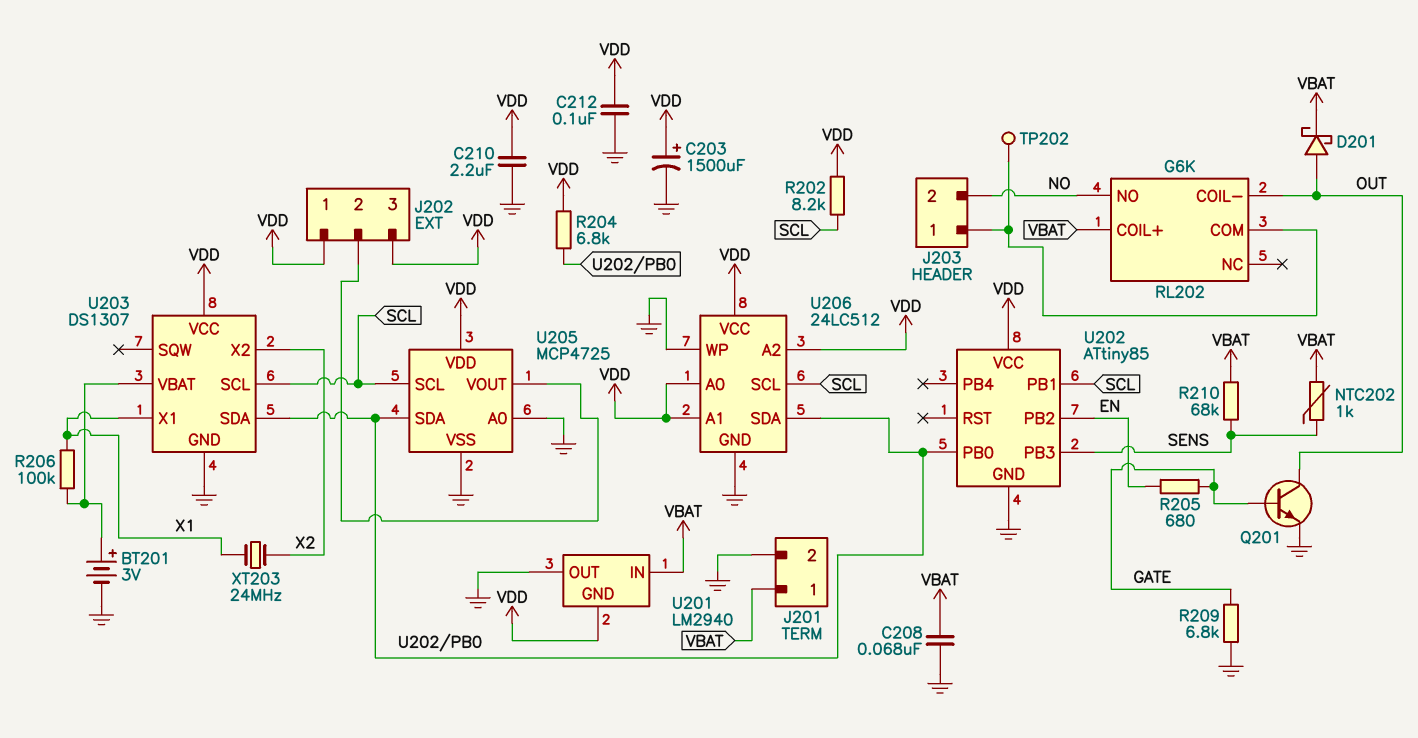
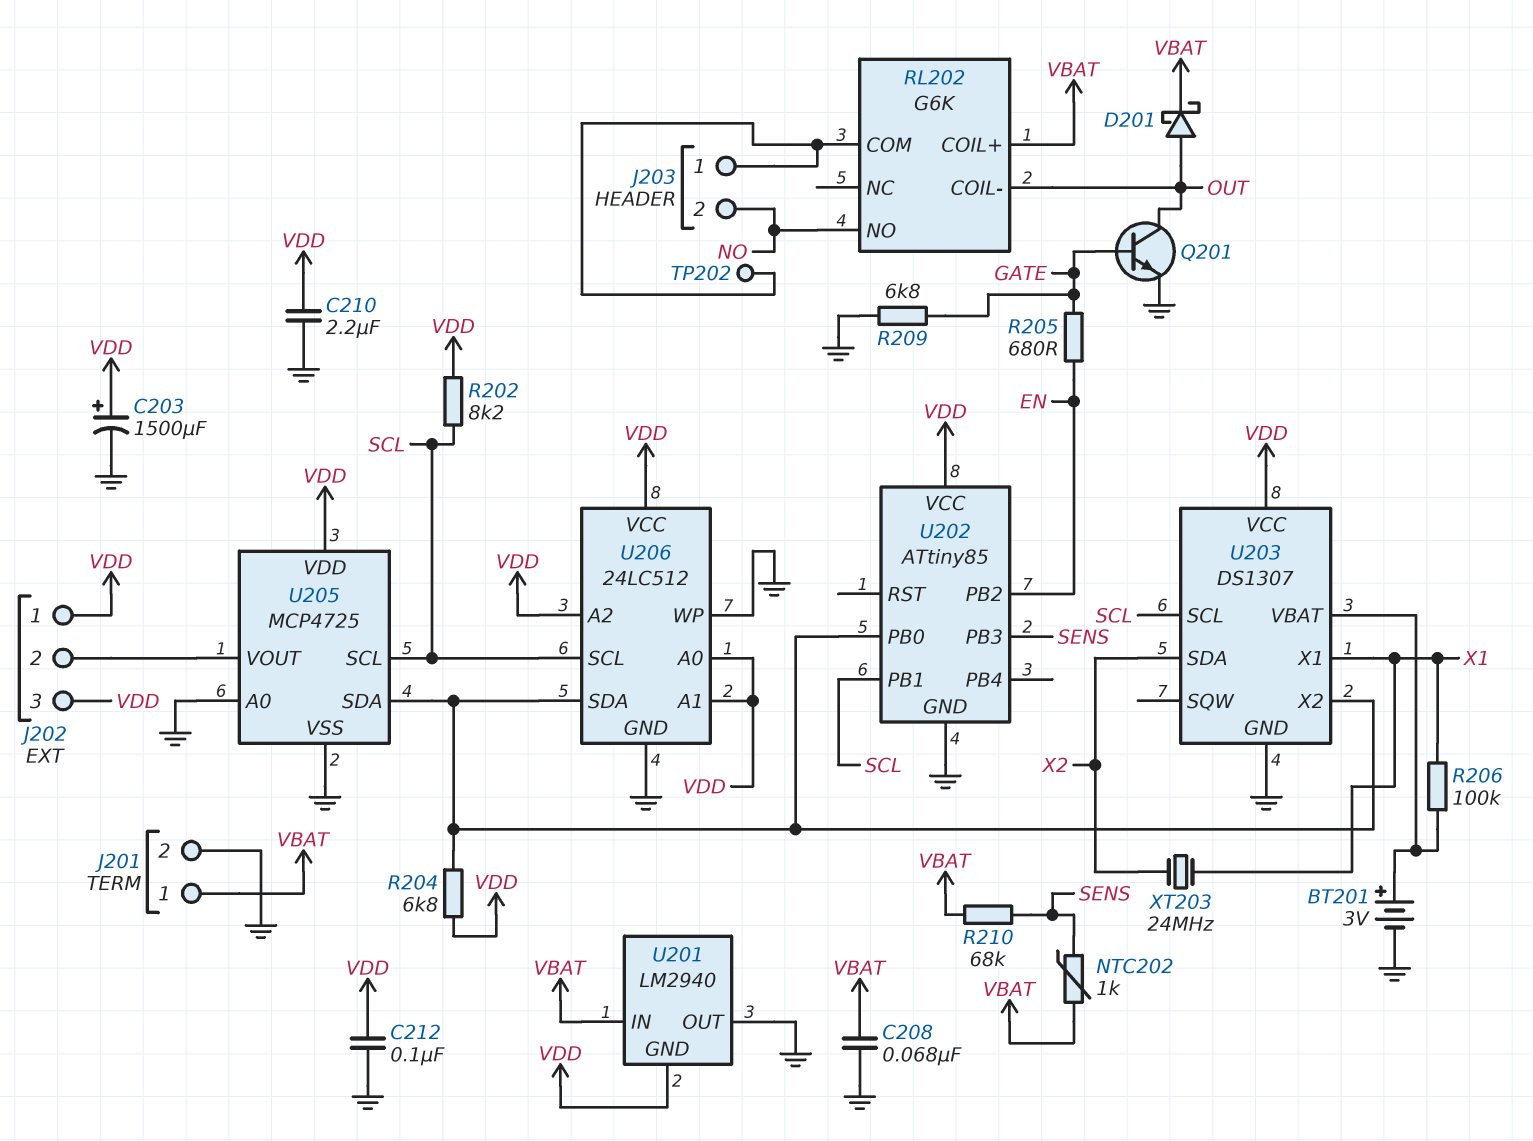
U203 pin SDA: U202/PB0 -> X2
U203 pin X2: X2 -> U202/PB0

